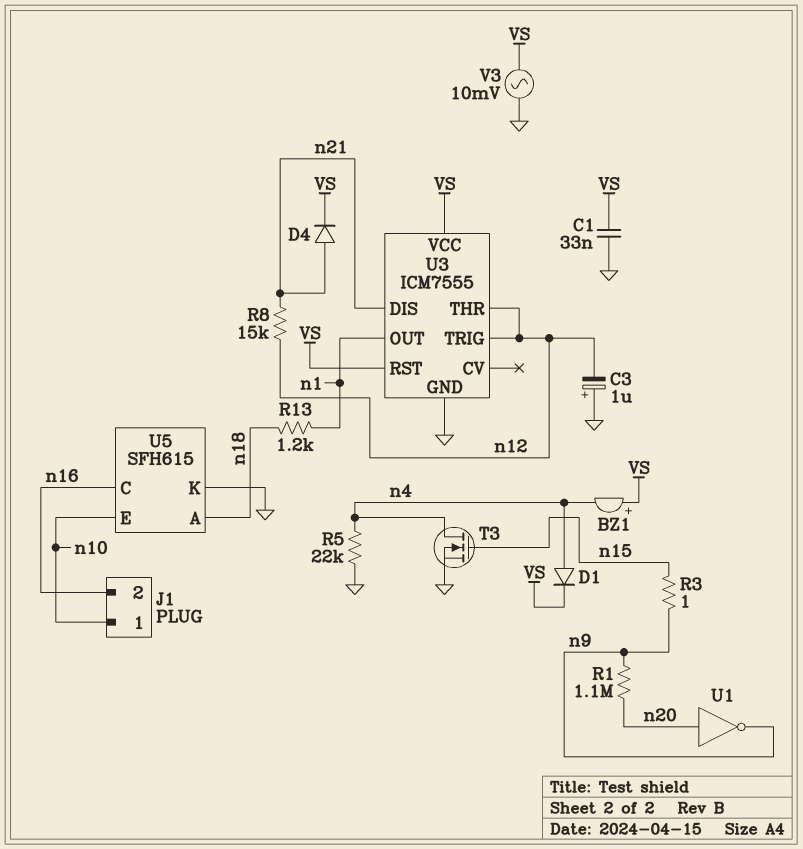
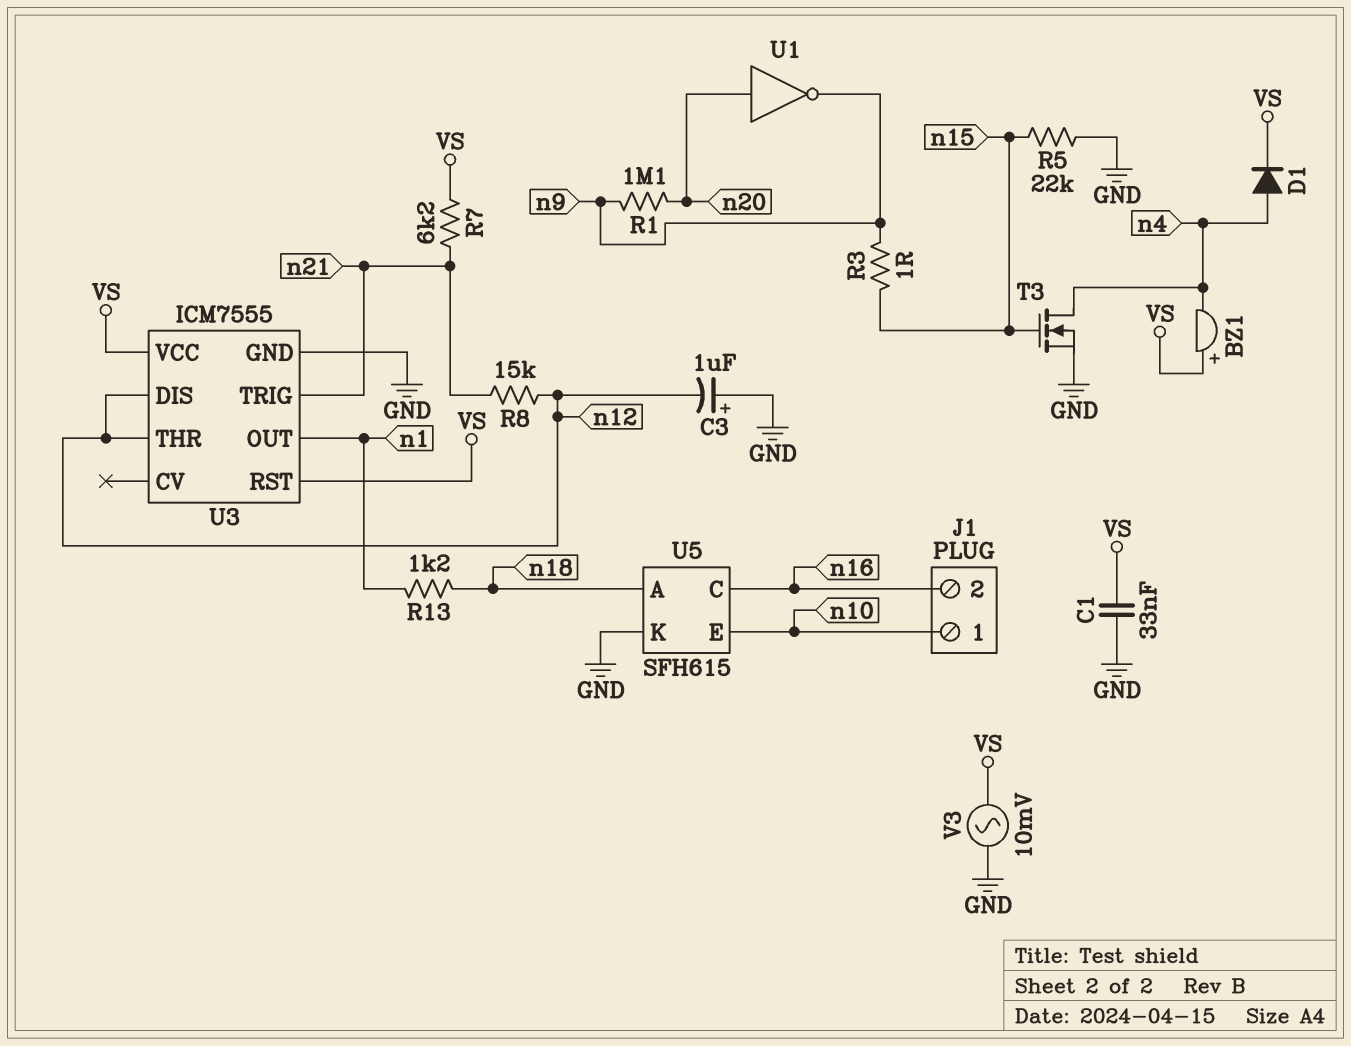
D4: diode (A n21, K VS) -> none
R5: 22k (GND, n4) -> 22k (GND, n15)
R7: none -> 6.2k (VS, n21)
U3 pin DIS: n21 -> n12
U3 pin TRIG: n12 -> n21

